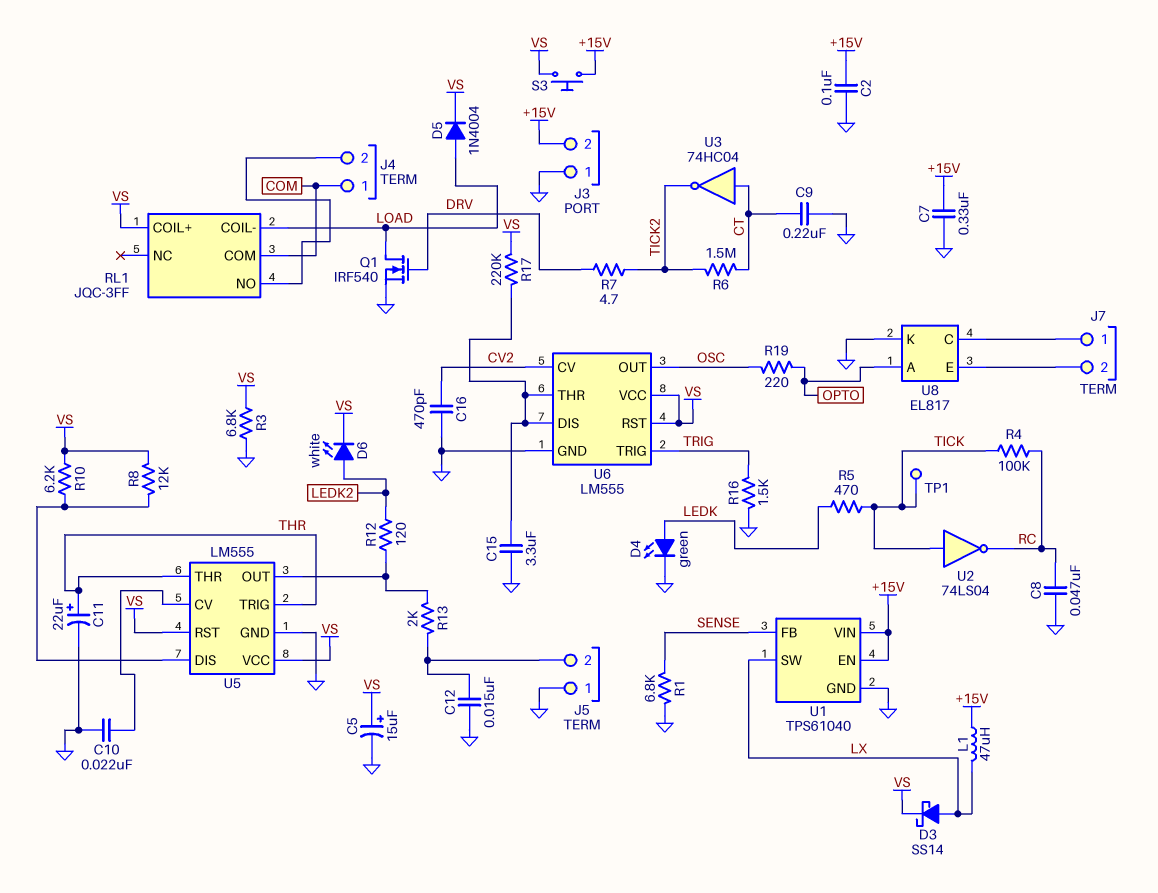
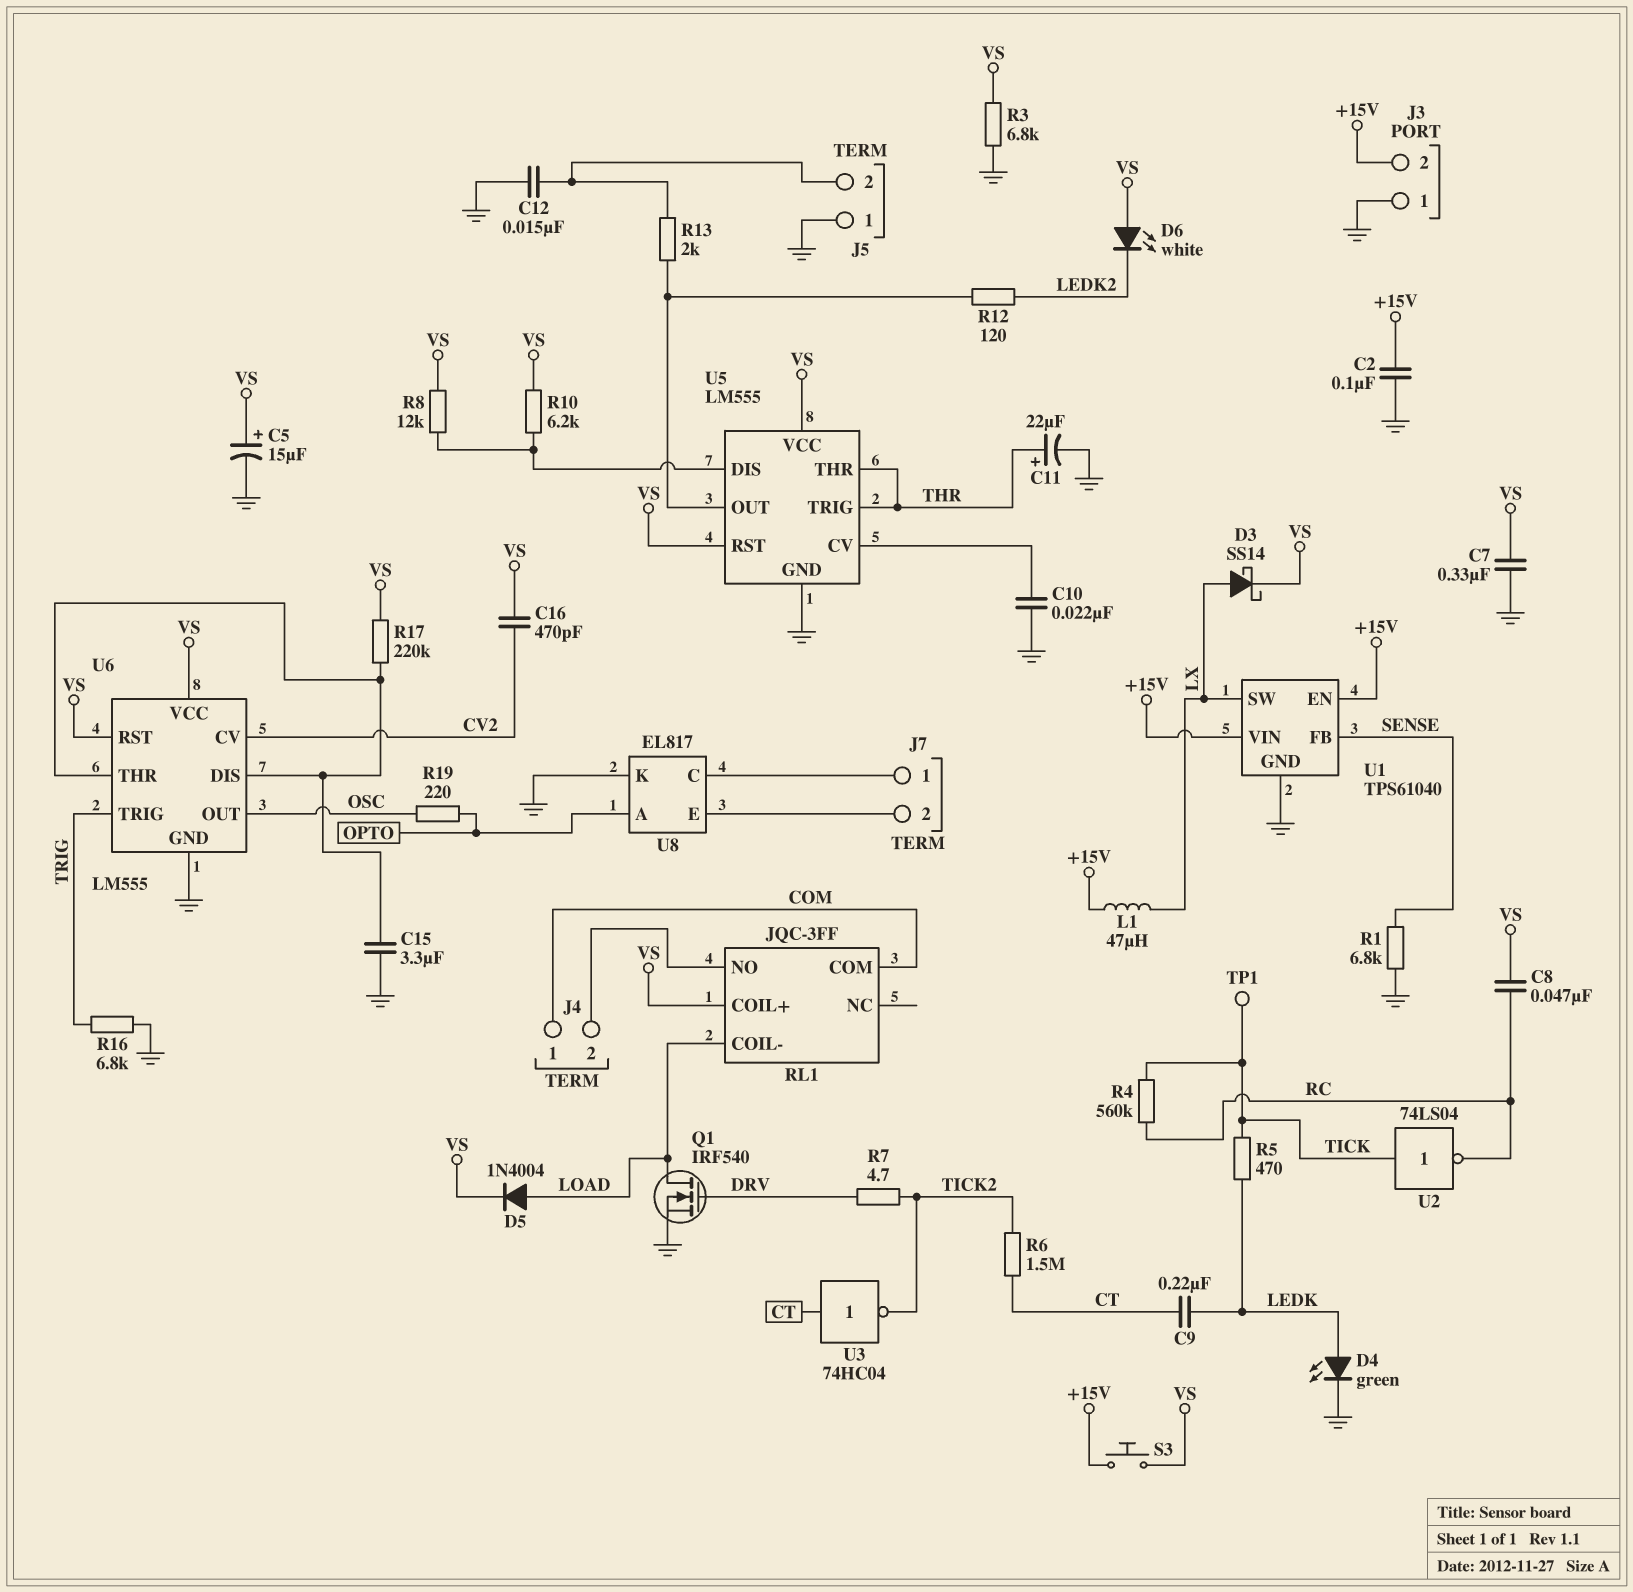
C7: 330nF (+15V, GND) -> 330nF (GND, VS)
C8: 47nF (GND, RC) -> 47nF (RC, VS)
C9: 220nF (CT, GND) -> 220nF (CT, LEDK)
C16: 470pF (CV2, GND) -> 470pF (CV2, VS)
D6: LED white (A LEDK2, K VS) -> LED white (A VS, K LEDK2)
R4: 100k (RC, TICK) -> 560k (RC, TICK)
R16: 1.5k (GND, TRIG) -> 6.8k (GND, TRIG)

